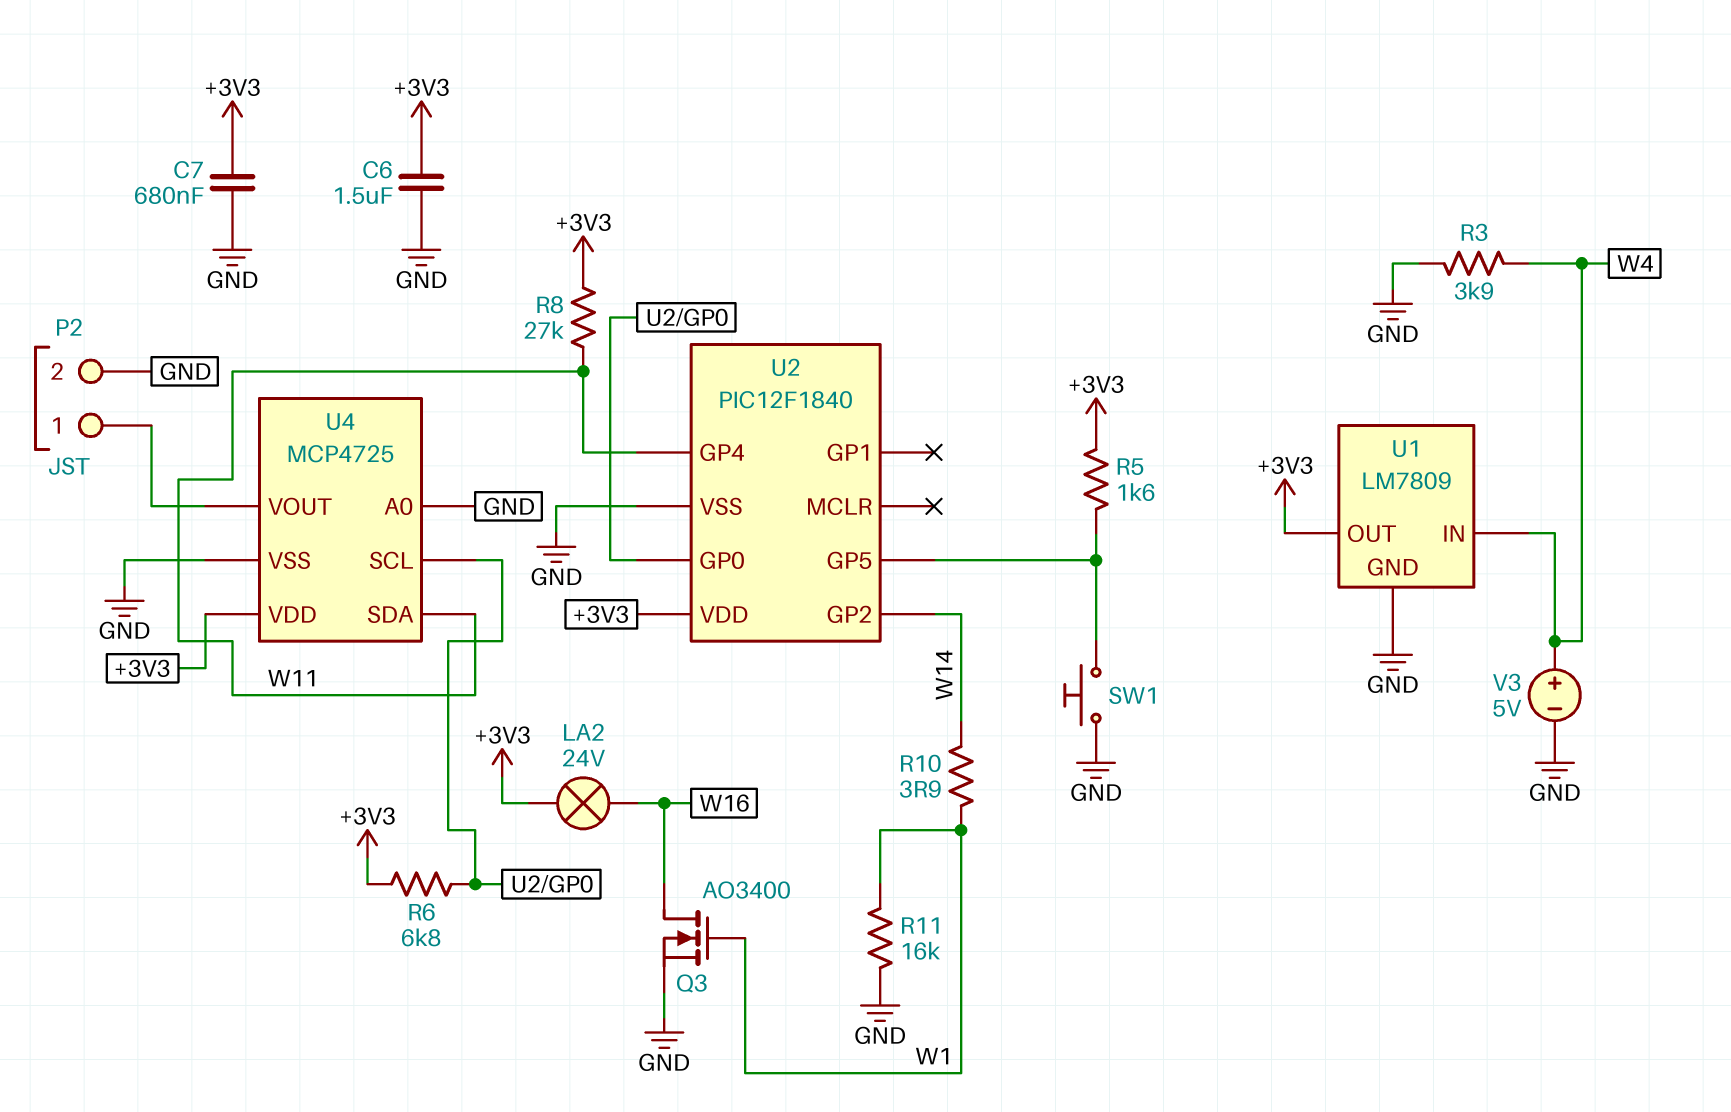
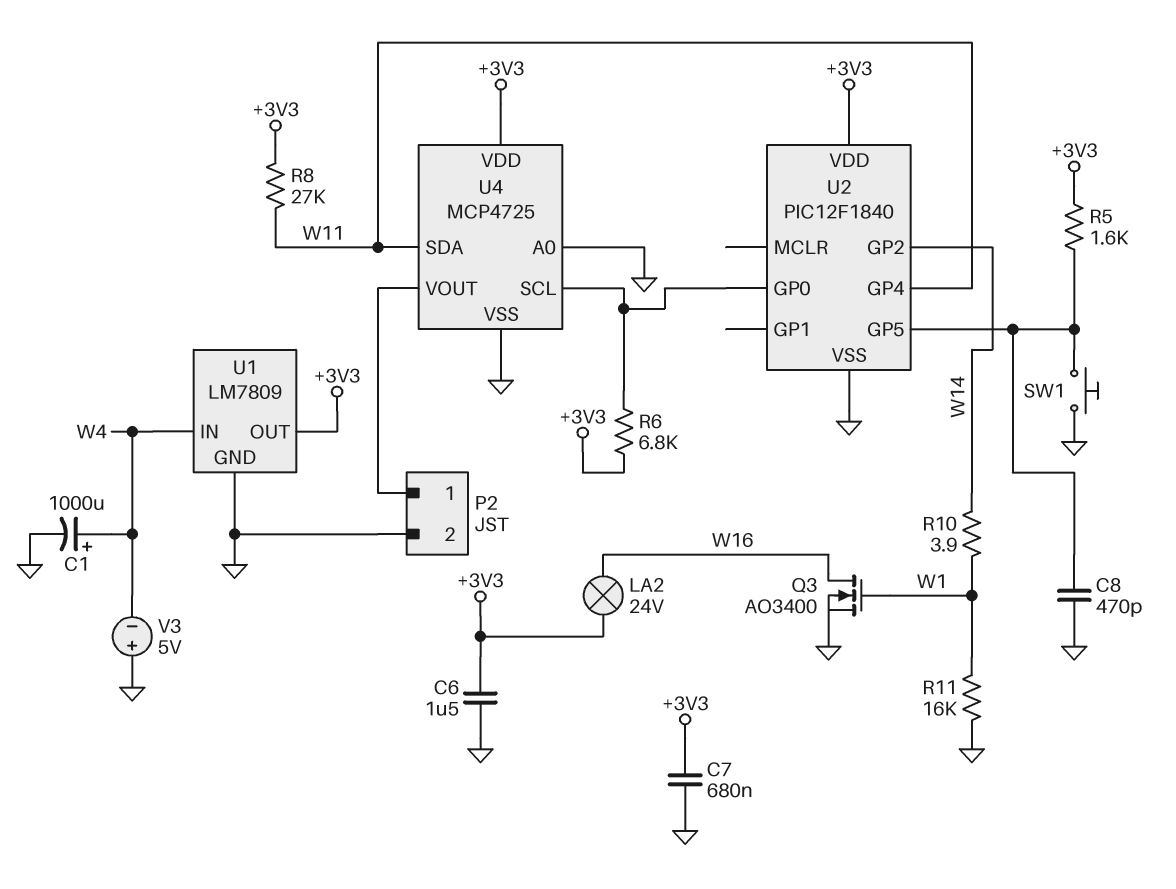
C1: none -> 1000uF (plus W4, minus GND)
C8: none -> 470pF (GND, U2/GP5)
R3: 3.9k (GND, W4) -> none
V3: 5V (plus W4, minus GND) -> 5V (plus GND, minus W4)

